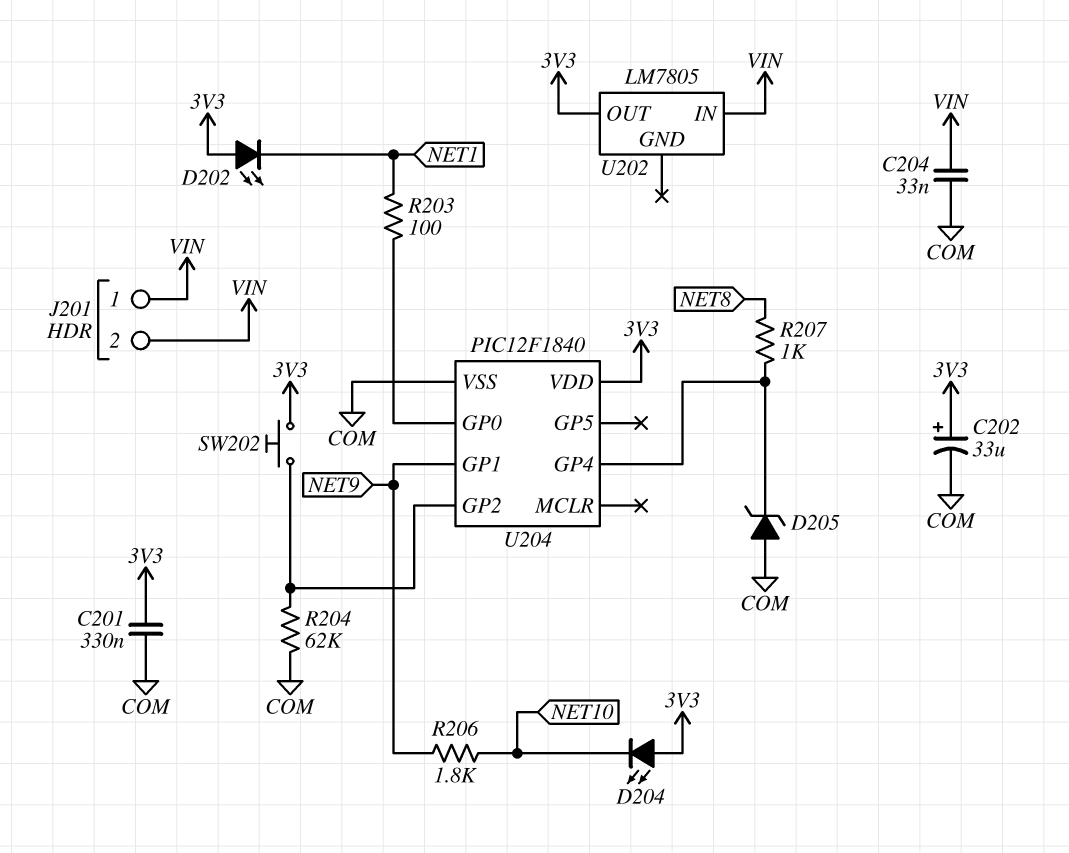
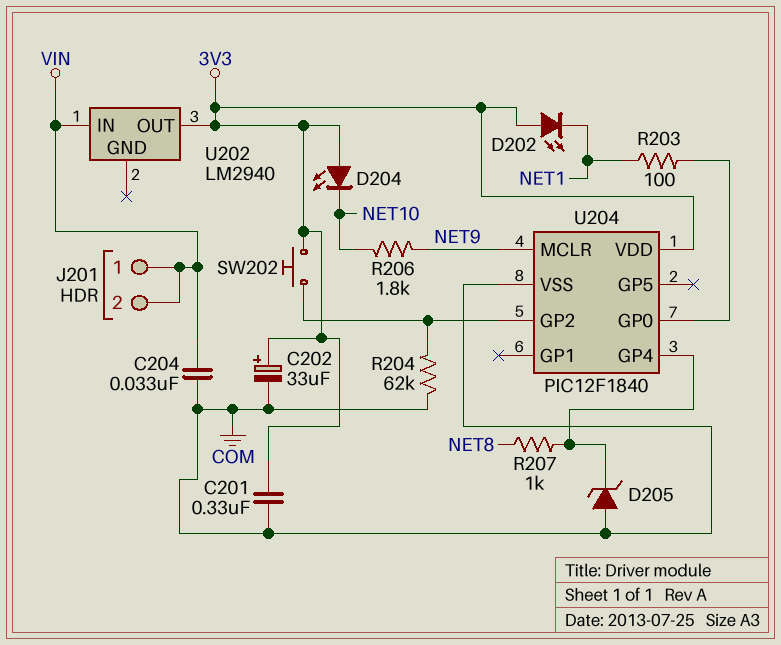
U202: LM7805 -> LM2940
U204 pin GP1: NET9 -> none
U204 pin MCLR: none -> NET9

